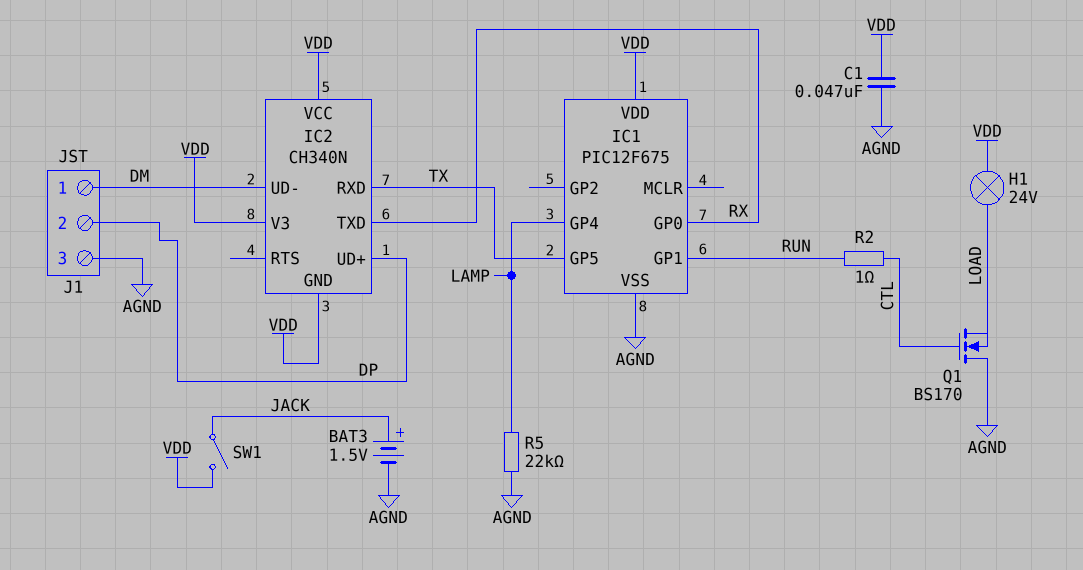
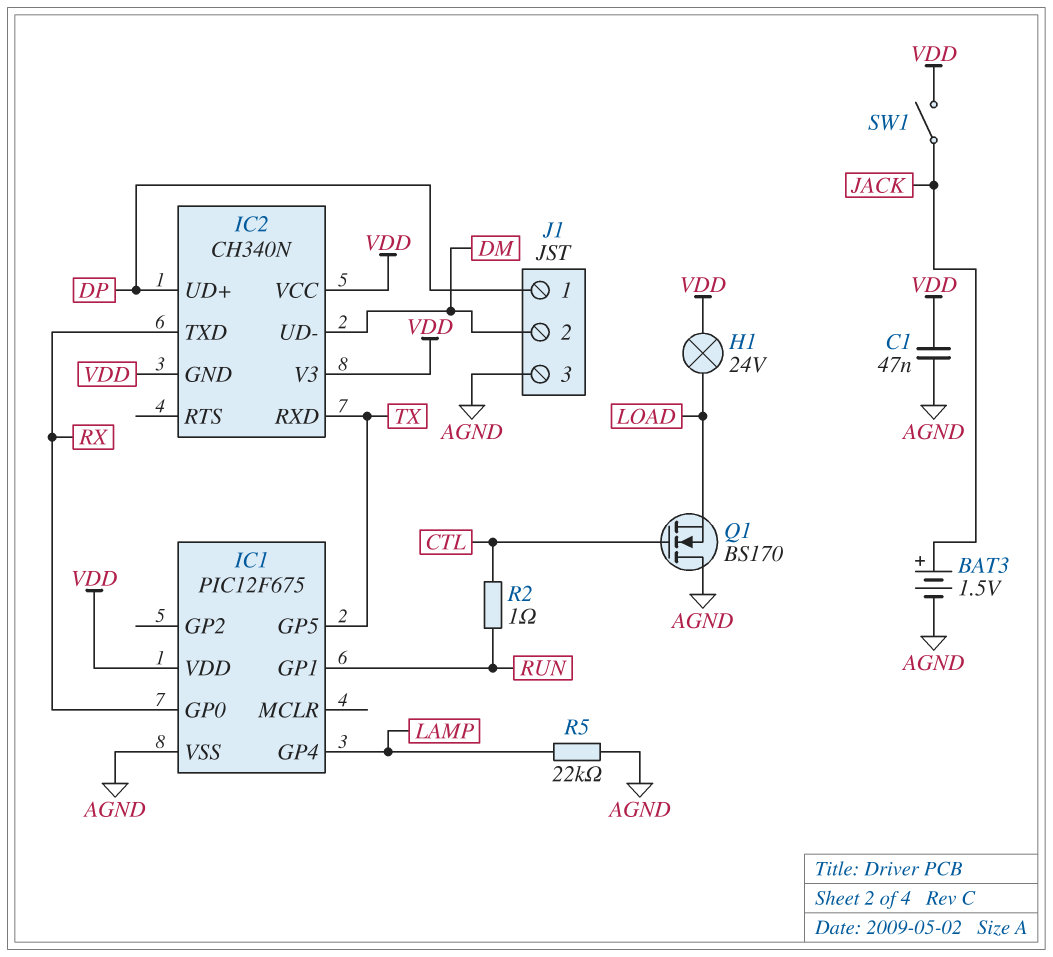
J1 pin 1: DM -> DP
J1 pin 2: DP -> DM

